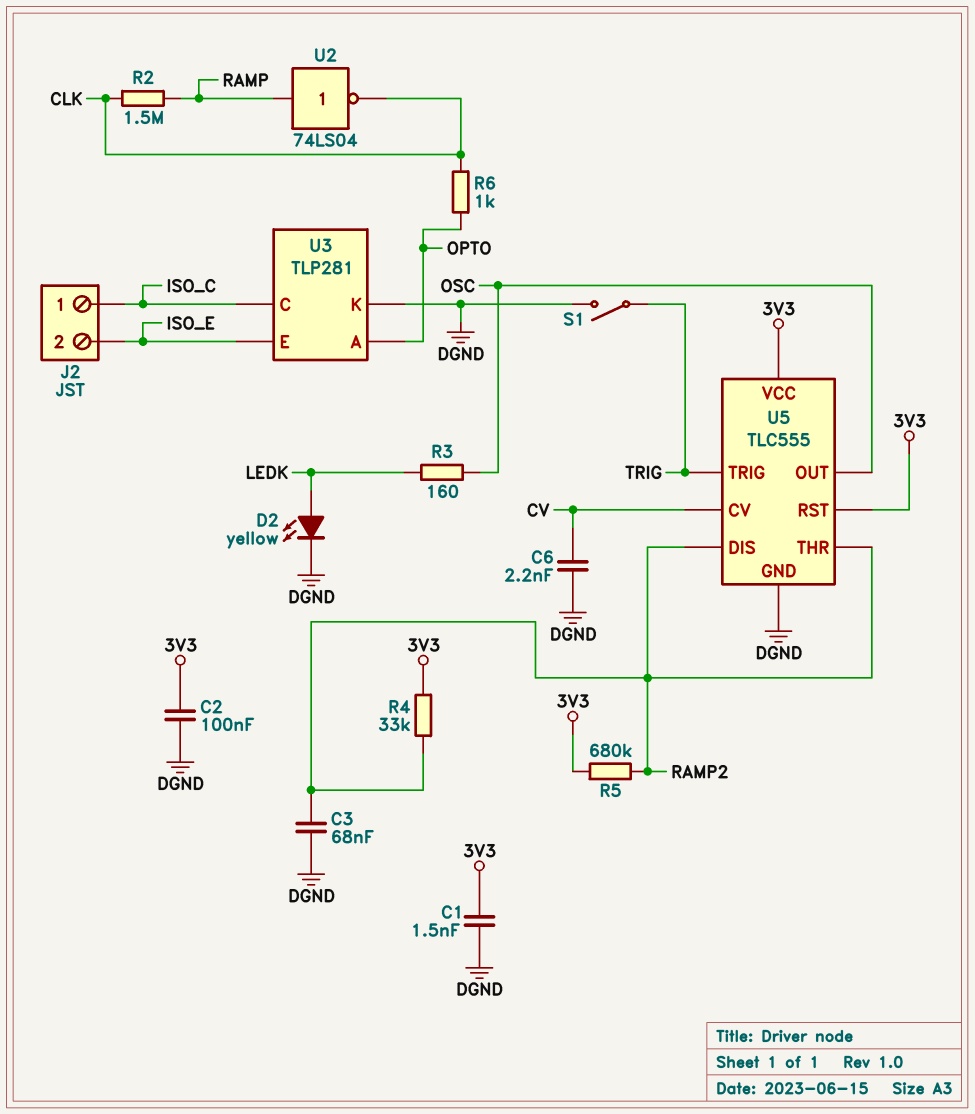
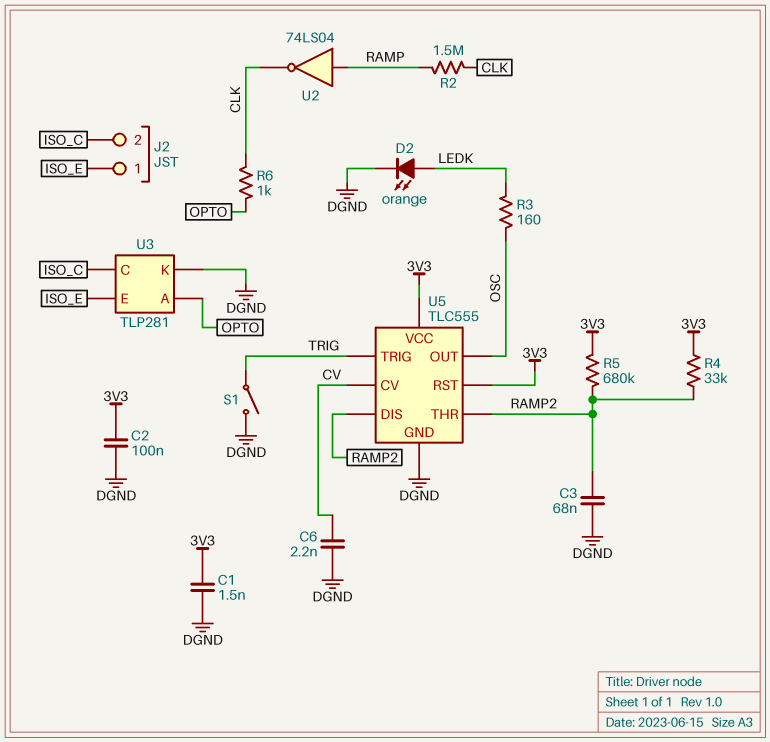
D2: LED yellow (A LEDK, K DGND) -> LED orange (A LEDK, K DGND)
J2 pin 1: ISO_C -> ISO_E
J2 pin 2: ISO_E -> ISO_C

